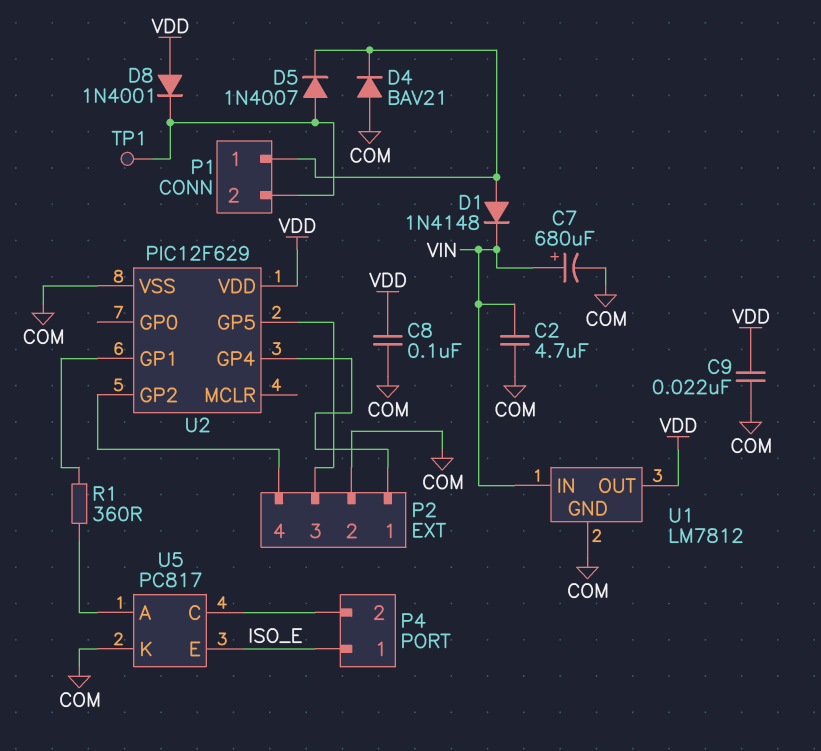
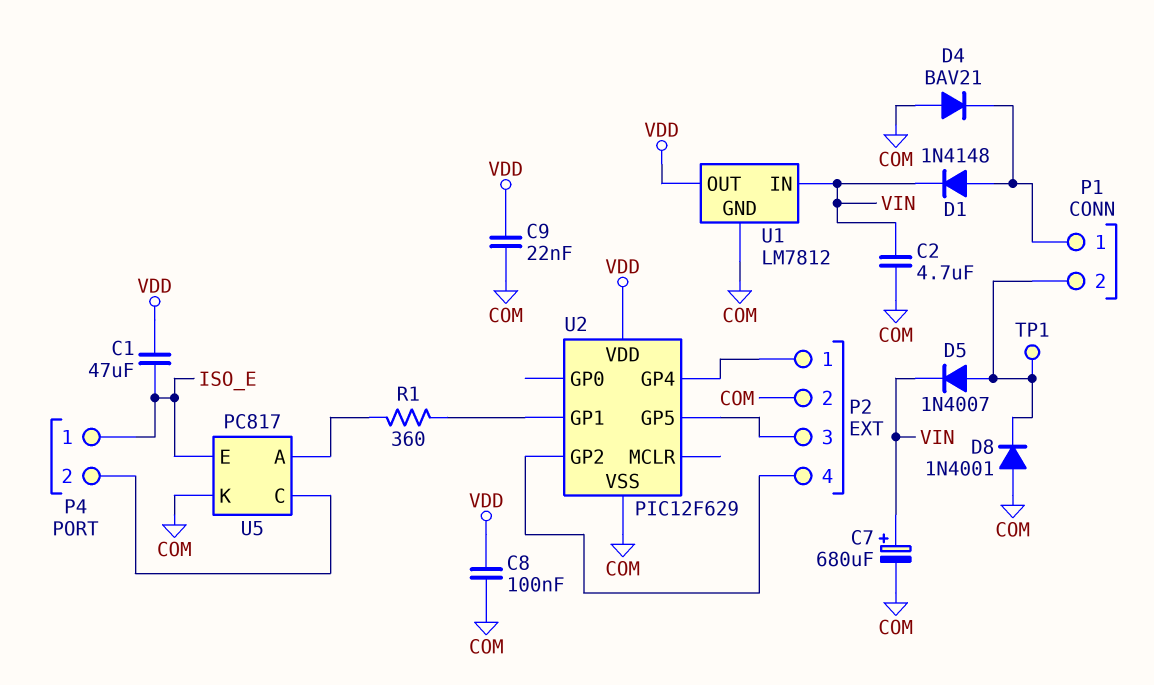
C1: none -> 47uF (ISO_E, VDD)
D5: diode 1N4007 (A P1/2, K P1/1) -> diode 1N4007 (A P1/2, K VIN)
D8: diode 1N4001 (A VDD, K P1/2) -> diode 1N4001 (A COM, K P1/2)

